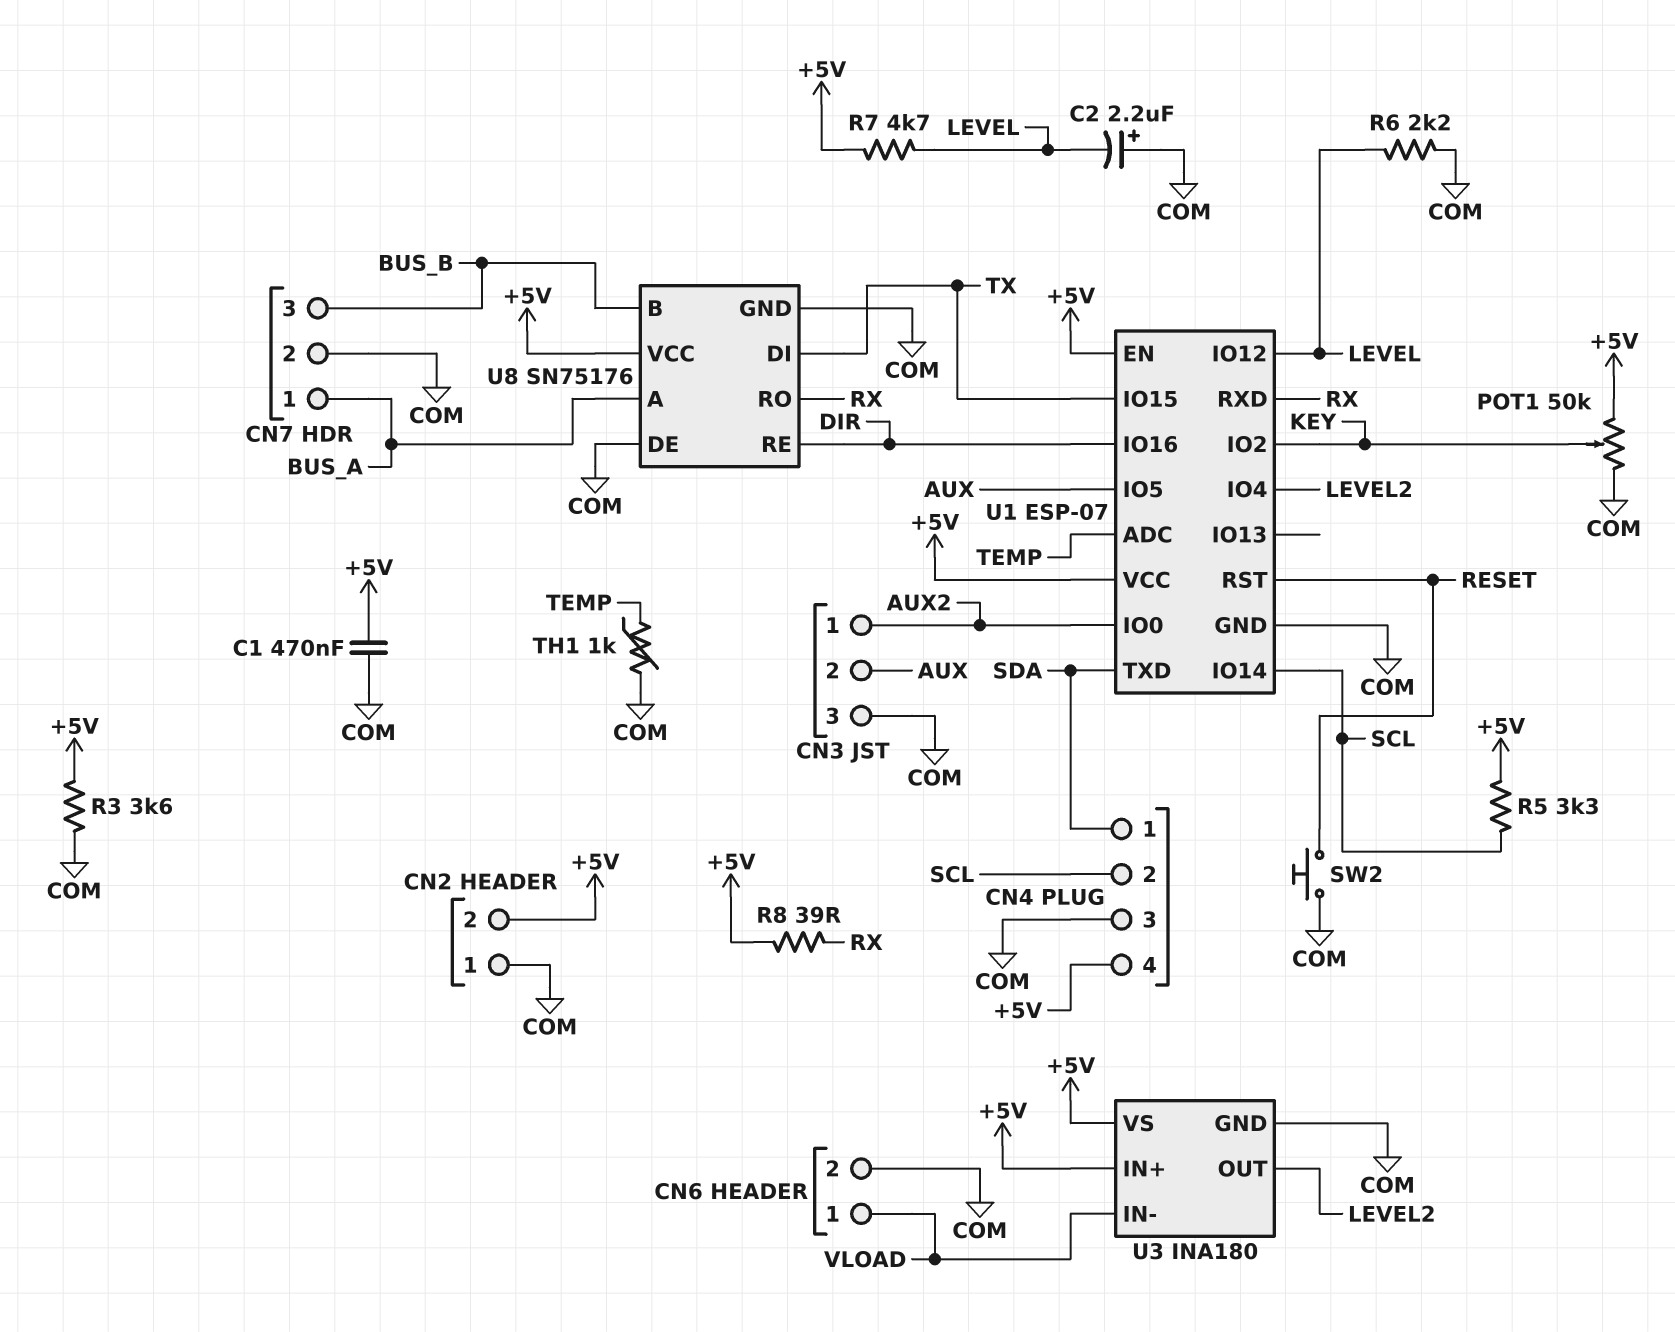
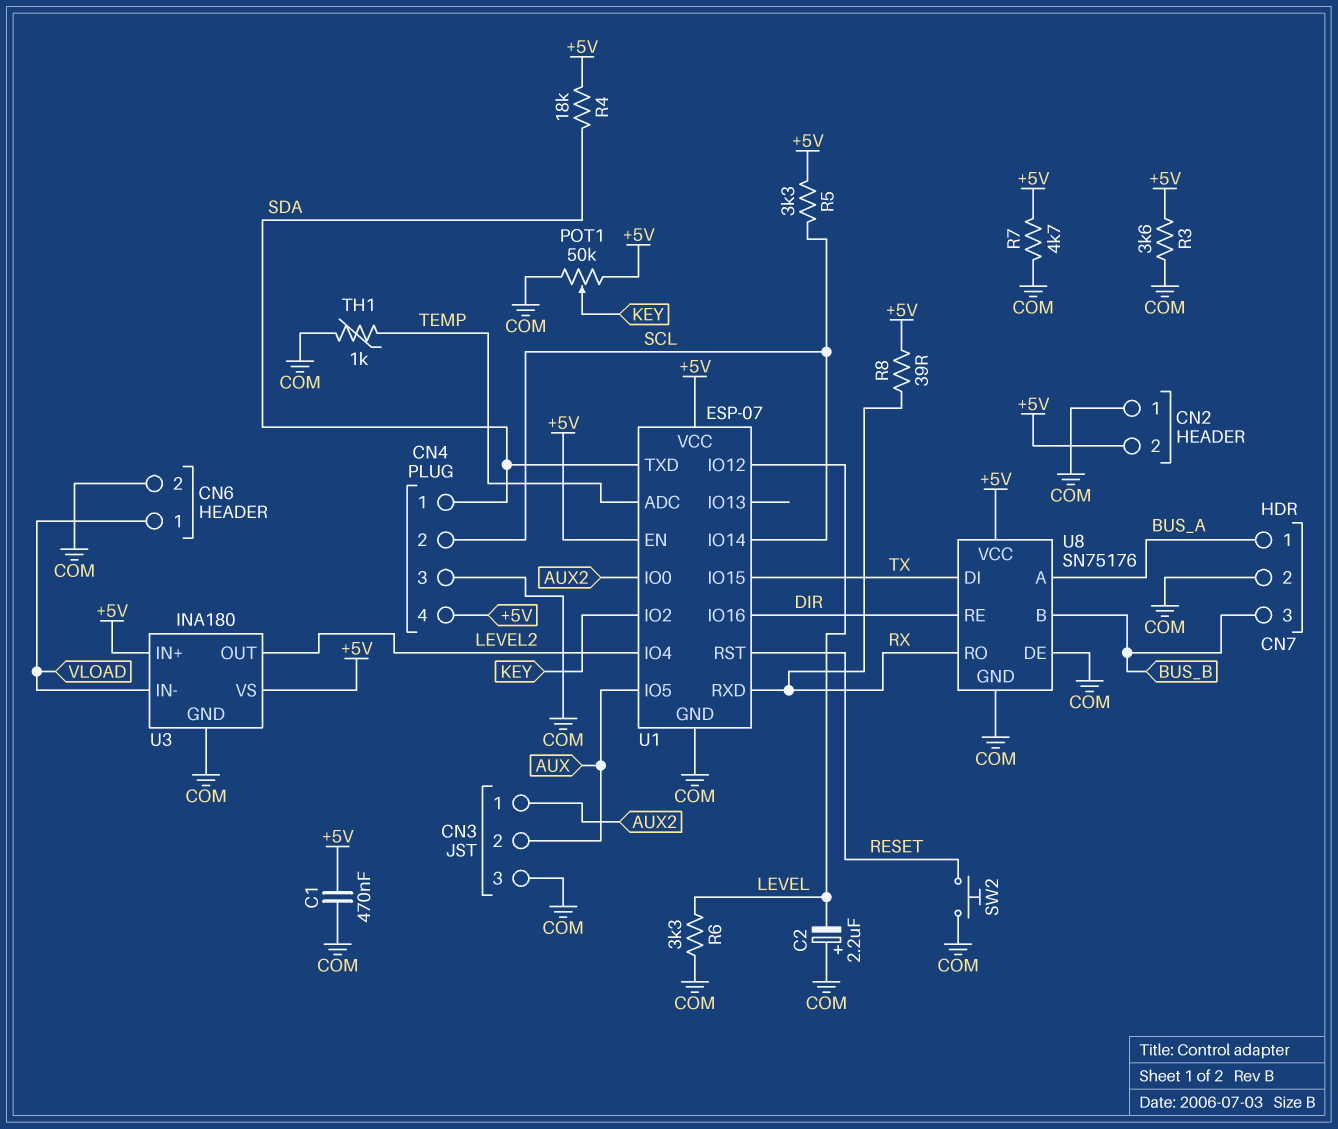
R4: none -> 18k (+5V, SDA)
R6: 2.2k (COM, LEVEL) -> 3.3k (COM, LEVEL)
R7: 4.7k (+5V, LEVEL) -> 4.7k (+5V, COM)

